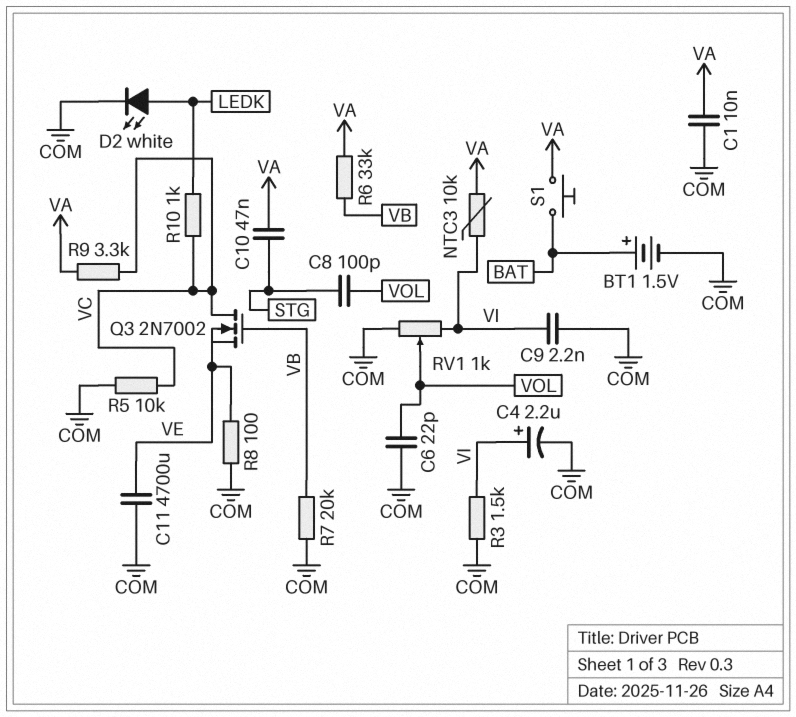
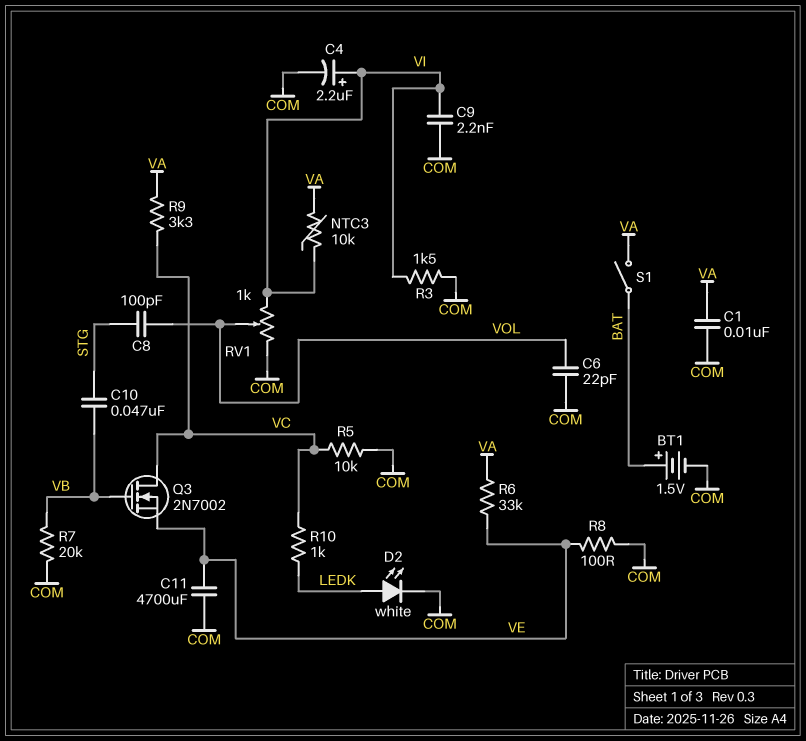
C10: 47nF (STG, VA) -> 47nF (STG, VB)
R6: 33k (VA, VB) -> 33k (VA, VE)
S1: button (BAT, VA) -> switch (BAT, VA)

